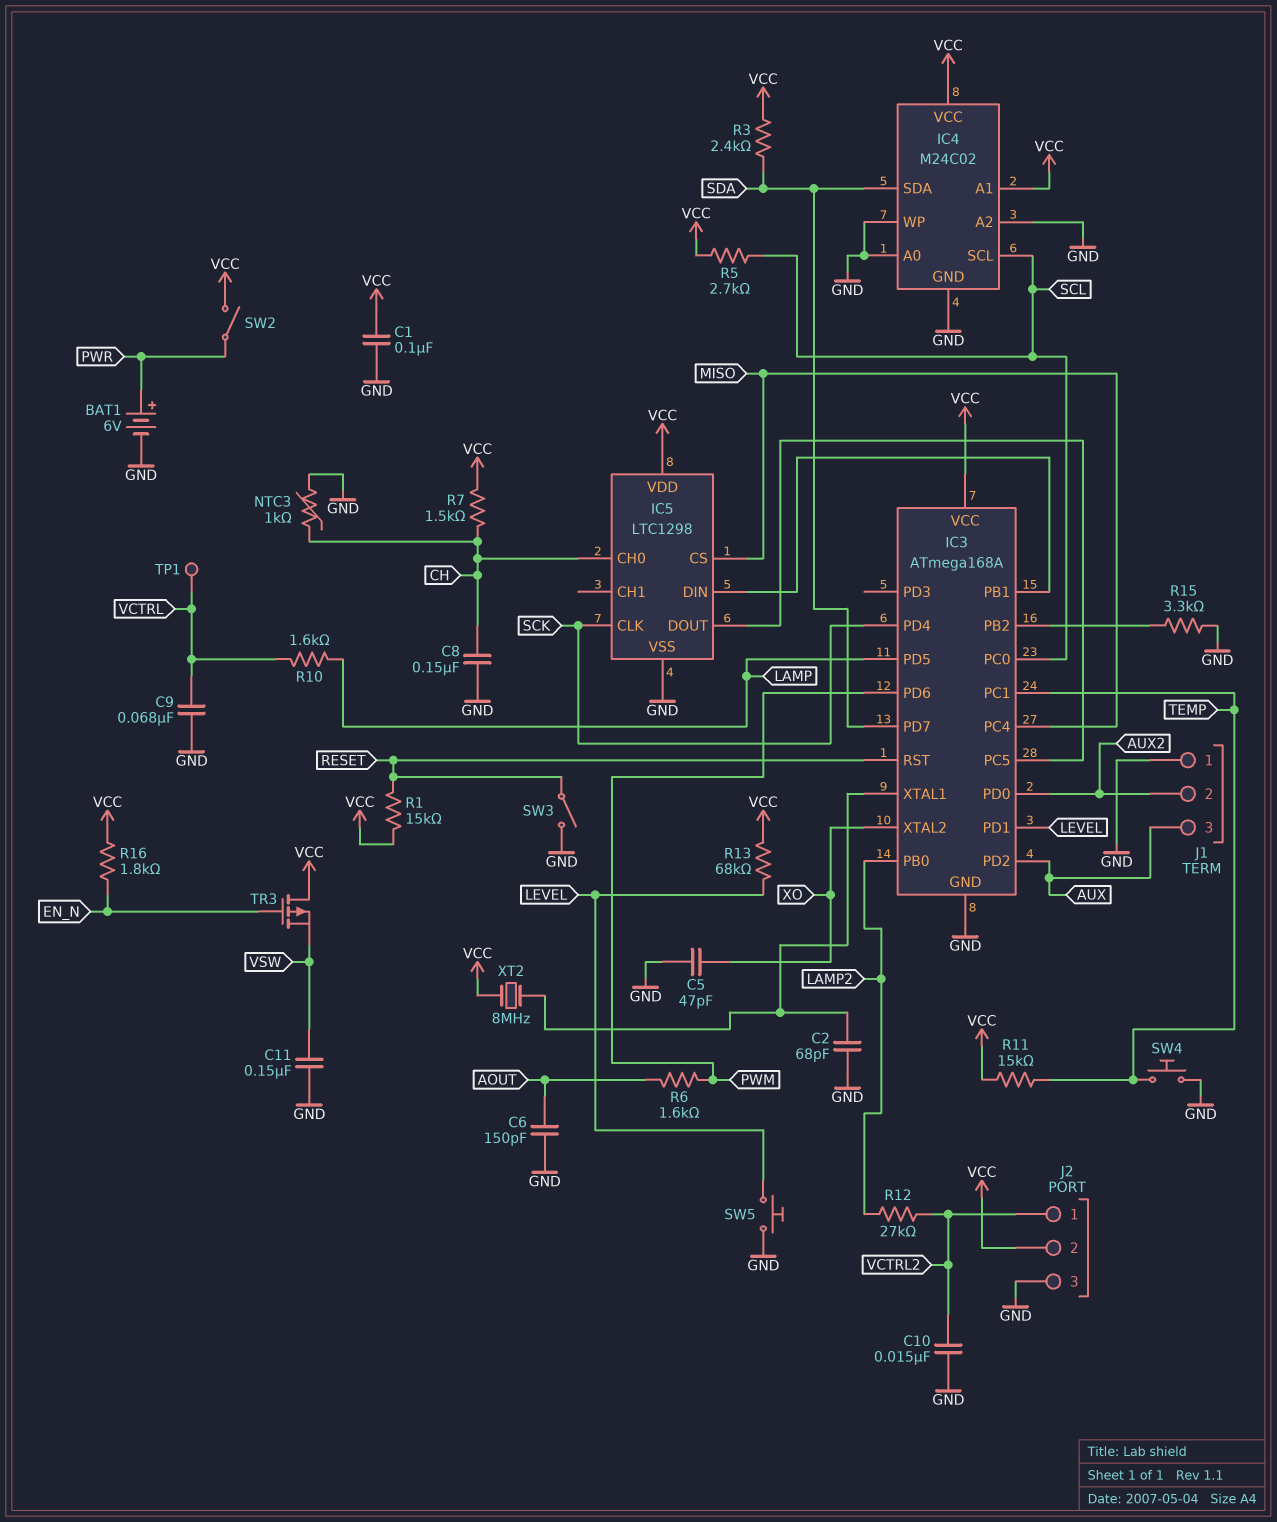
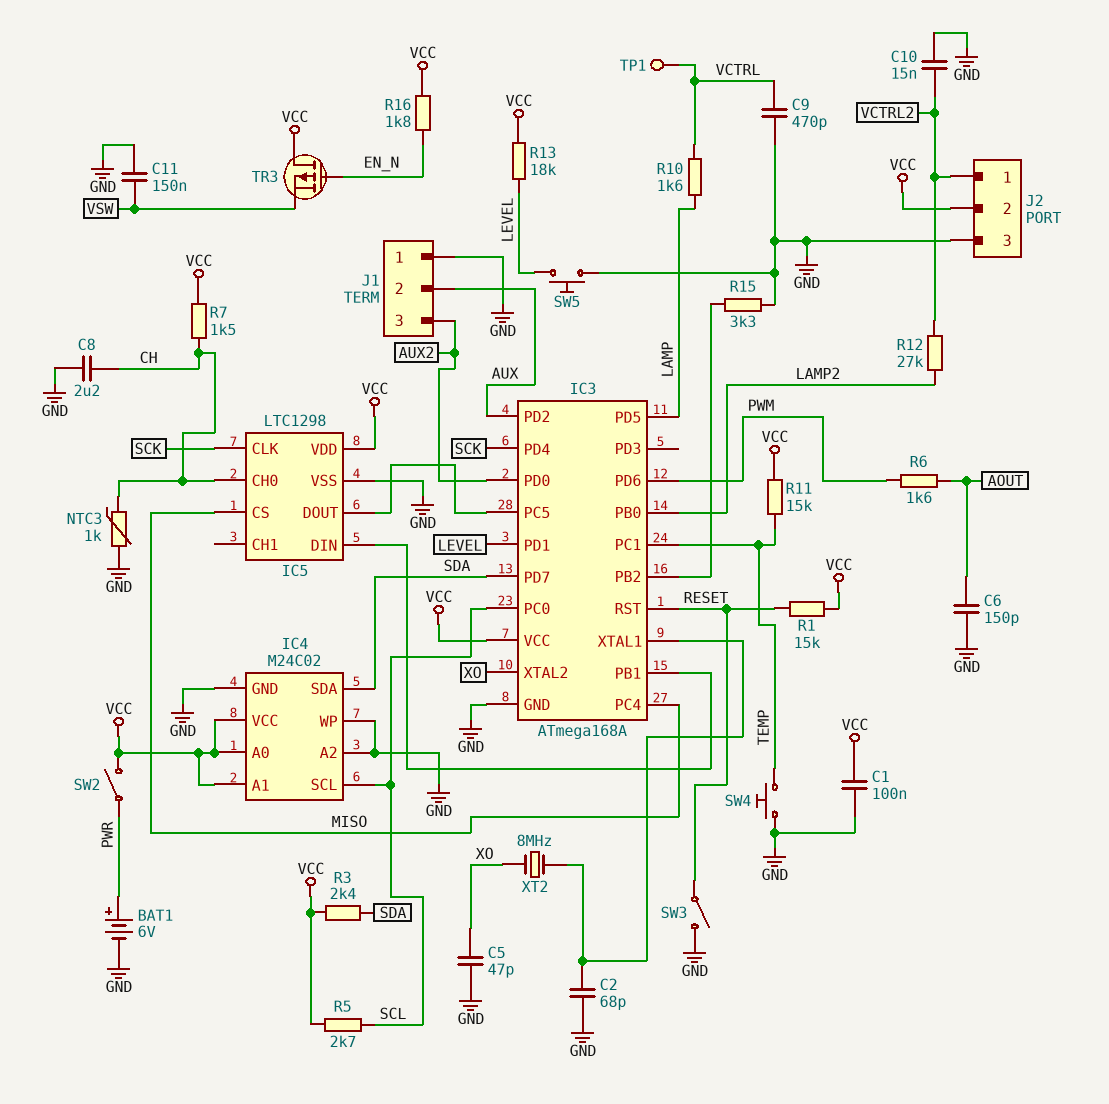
C8: 150nF (CH, GND) -> 2.2uF (CH, GND)
C9: 68nF (GND, VCTRL) -> 470pF (GND, VCTRL)
IC4 pin A0: GND -> VCC
J1 pin 2: AUX2 -> AUX
J1 pin 3: AUX -> AUX2
R13: 68k (LEVEL, VCC) -> 18k (LEVEL, VCC)
XT2: 8MHz (IC3/XTAL1, VCC) -> 8MHz (IC3/XTAL1, XO)

